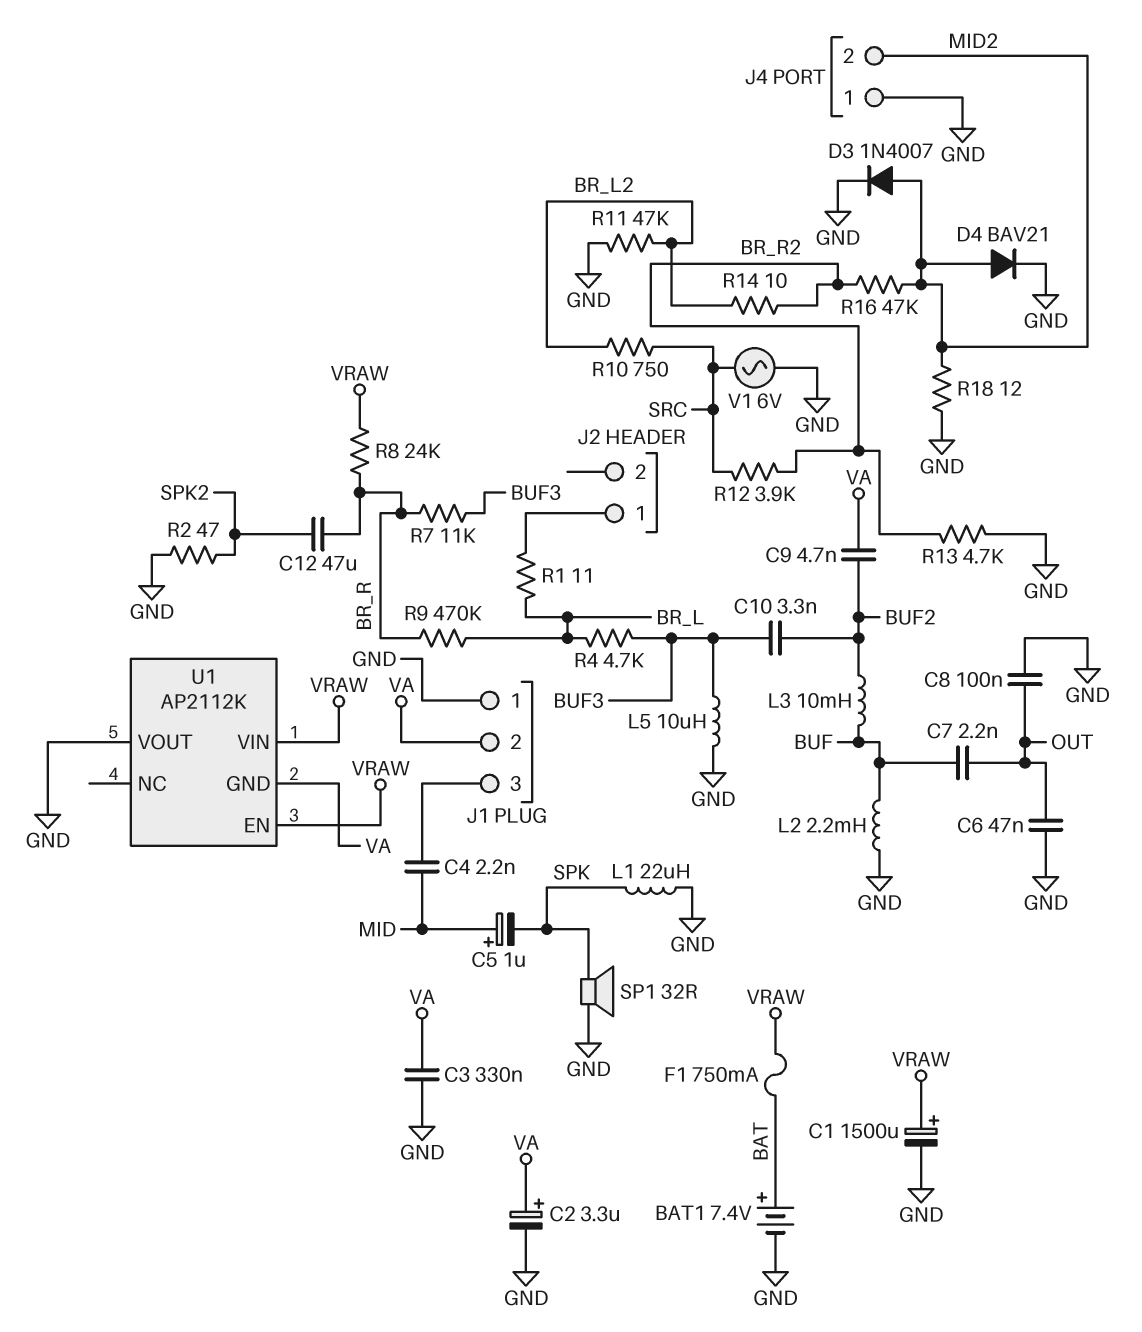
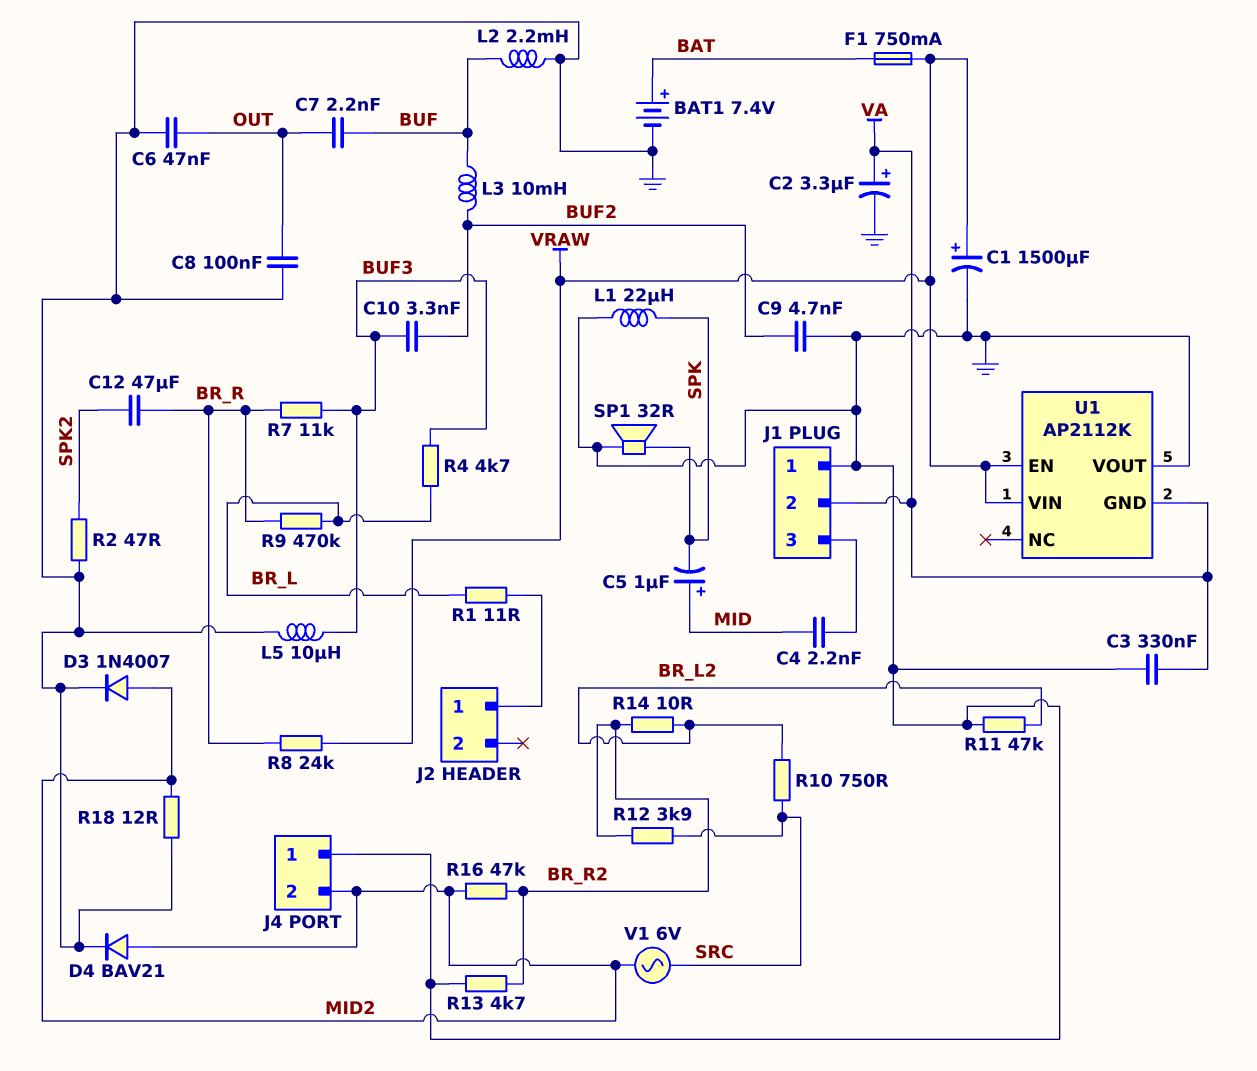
C9: 4.7nF (BUF2, VA) -> 4.7nF (BUF2, GND)
V1: AC 6V (GND, SRC) -> AC 6V (MID2, SRC)

